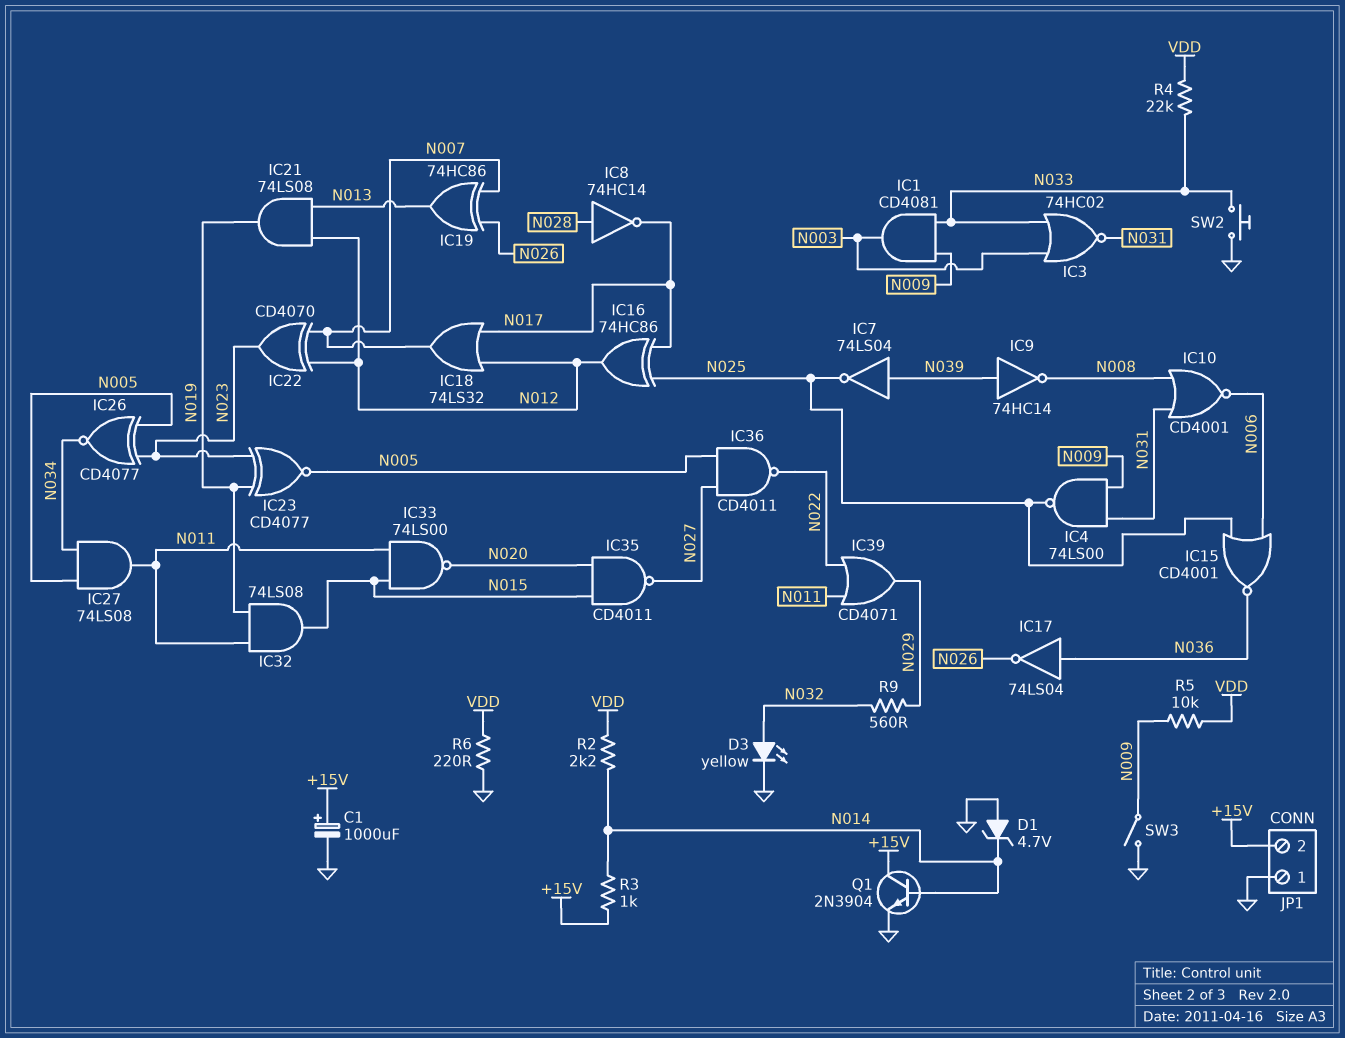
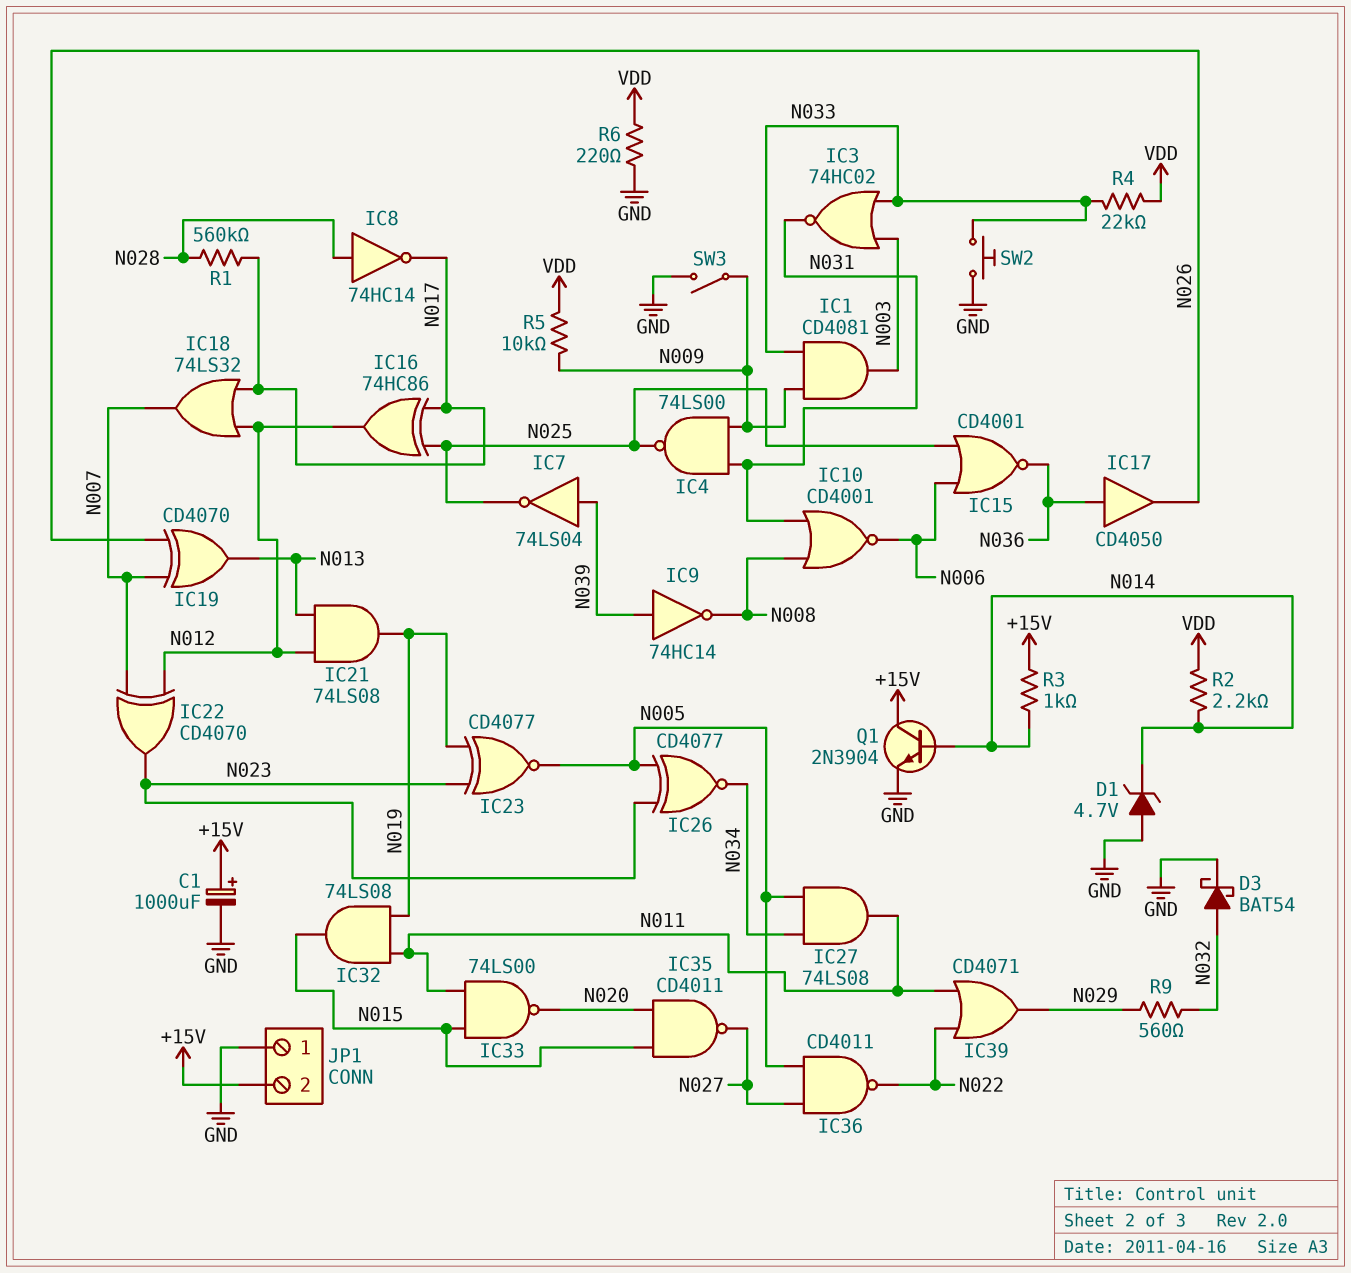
D3: LED yellow (A N032, K GND) -> schottky BAT54 (A N032, K GND)
IC17: NOT 74LS04 (in N036, out N026) -> buffer CD4050 (in N036, out N026)
IC19: XOR 74HC86 (in N007, in N026, out N013) -> XOR CD4070 (in N007, in N026, out N013)
R1: none -> 560k (N017, N028)

